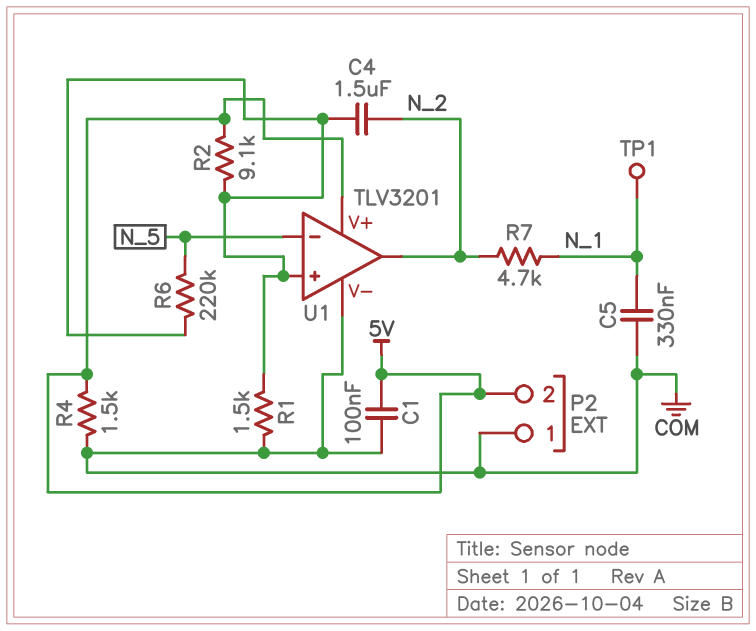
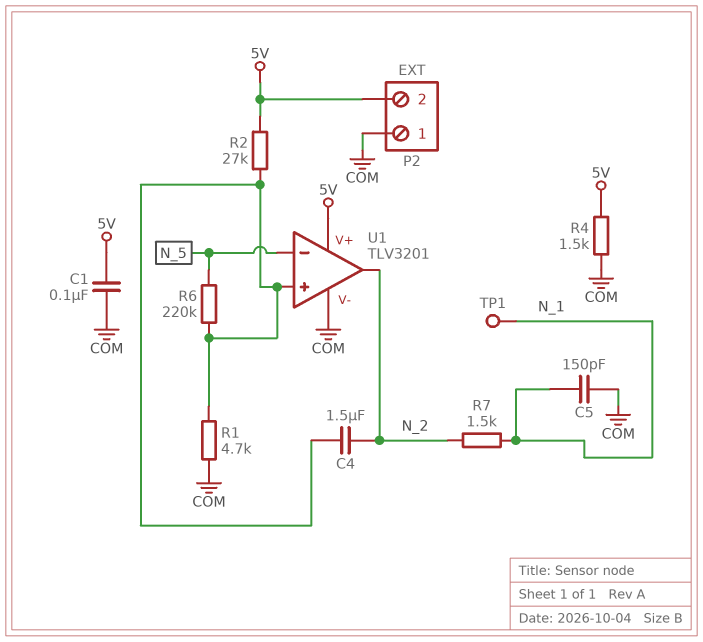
C5: 330nF (COM, N_1) -> 150pF (COM, N_1)
R1: 1.5k (COM, U1/in+) -> 4.7k (COM, U1/in+)
R2: 9.1k (5V, U1/in+) -> 27k (5V, U1/in+)
R7: 4.7k (N_1, N_2) -> 1.5k (N_1, N_2)

